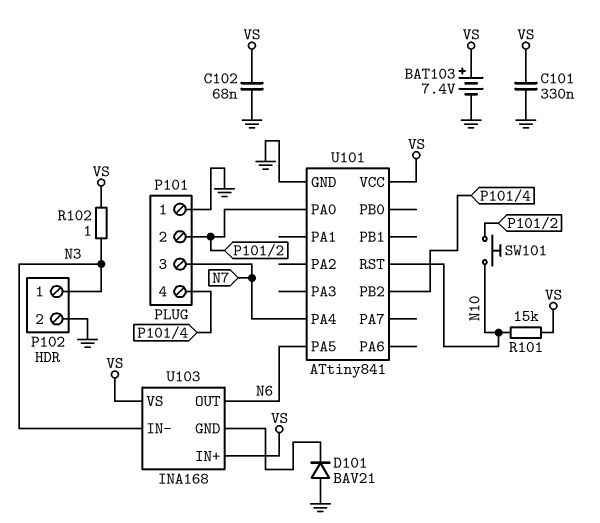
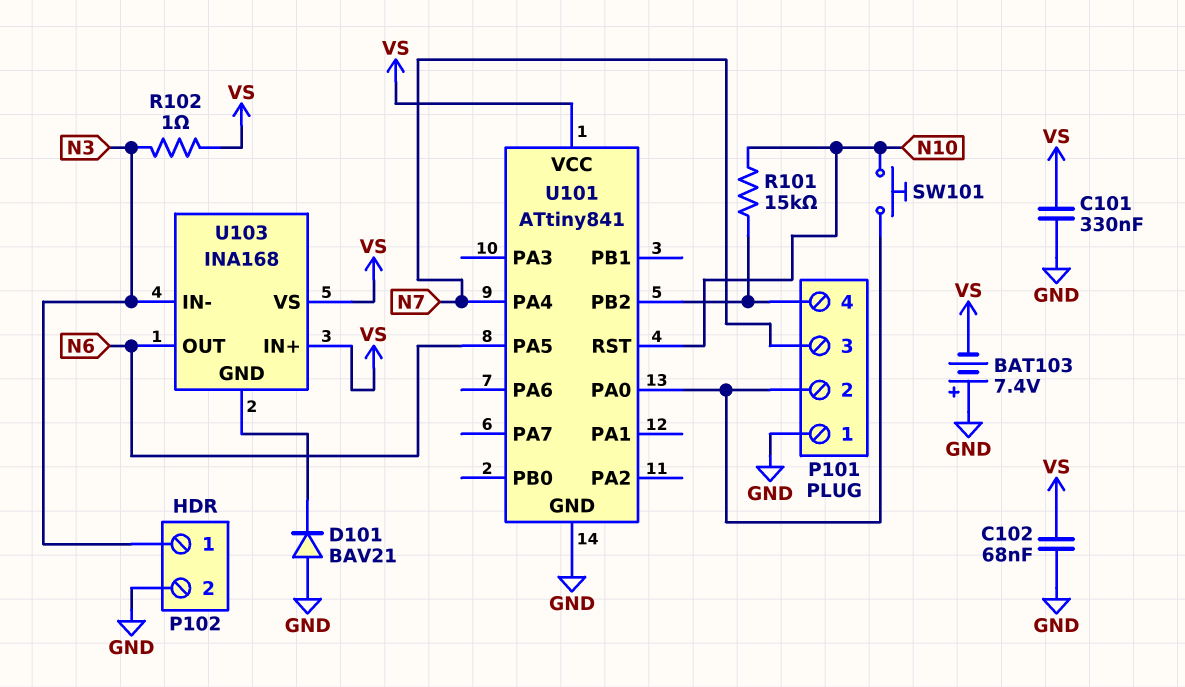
BAT103: 7.4V (plus VS, minus GND) -> 7.4V (plus GND, minus VS)
R101: 15k (N10, VS) -> 15k (N10, P101/4)

